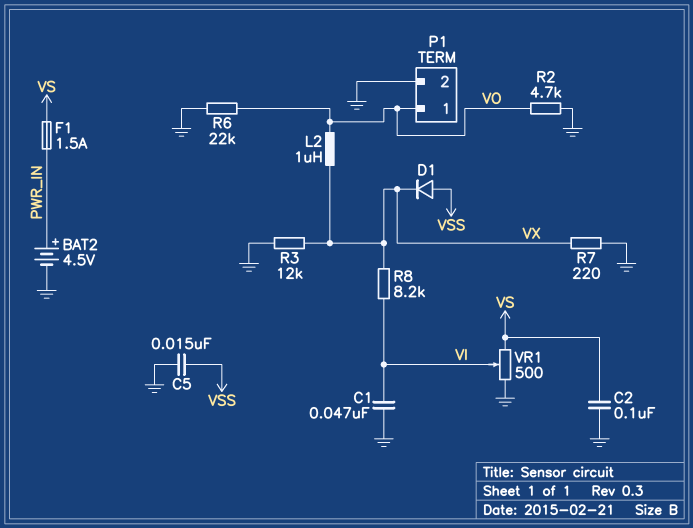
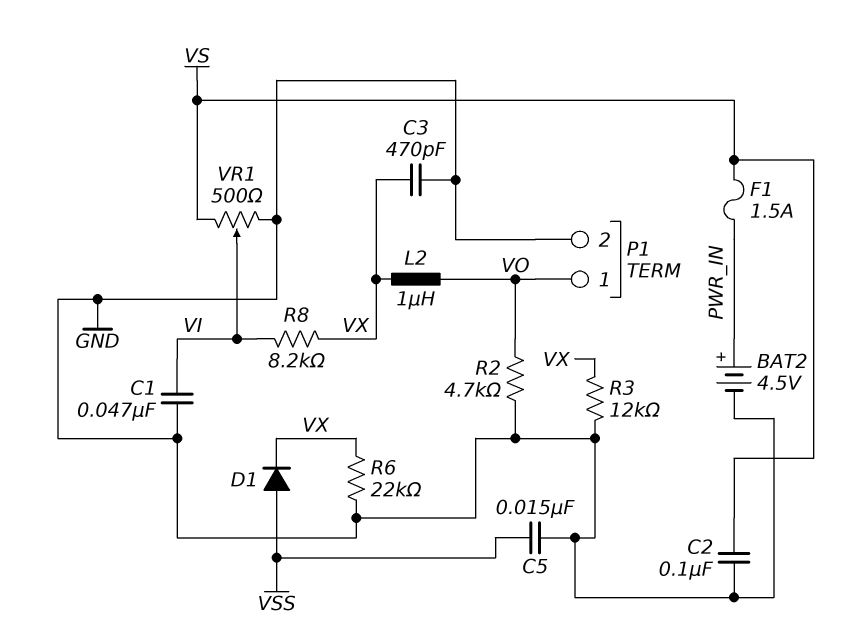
C3: none -> 470pF (GND, VX)
R6: 22k (GND, VO) -> 22k (GND, VX)
R7: 220 (GND, VX) -> none

